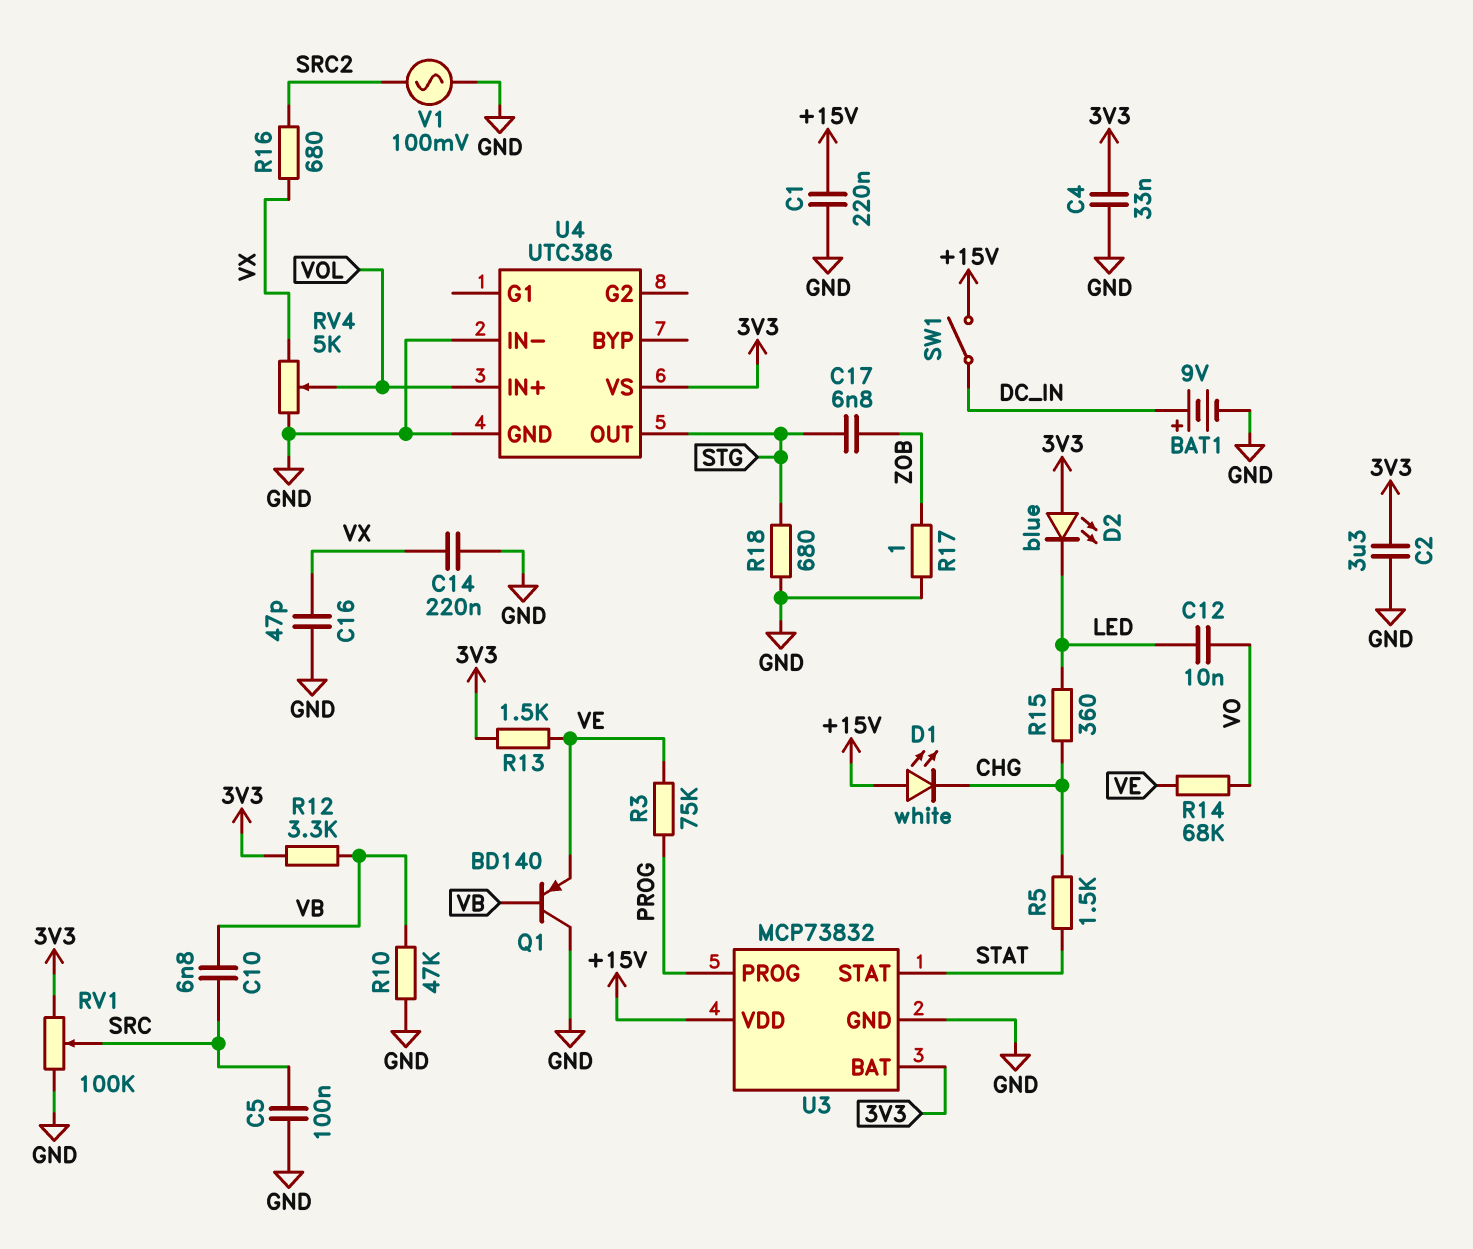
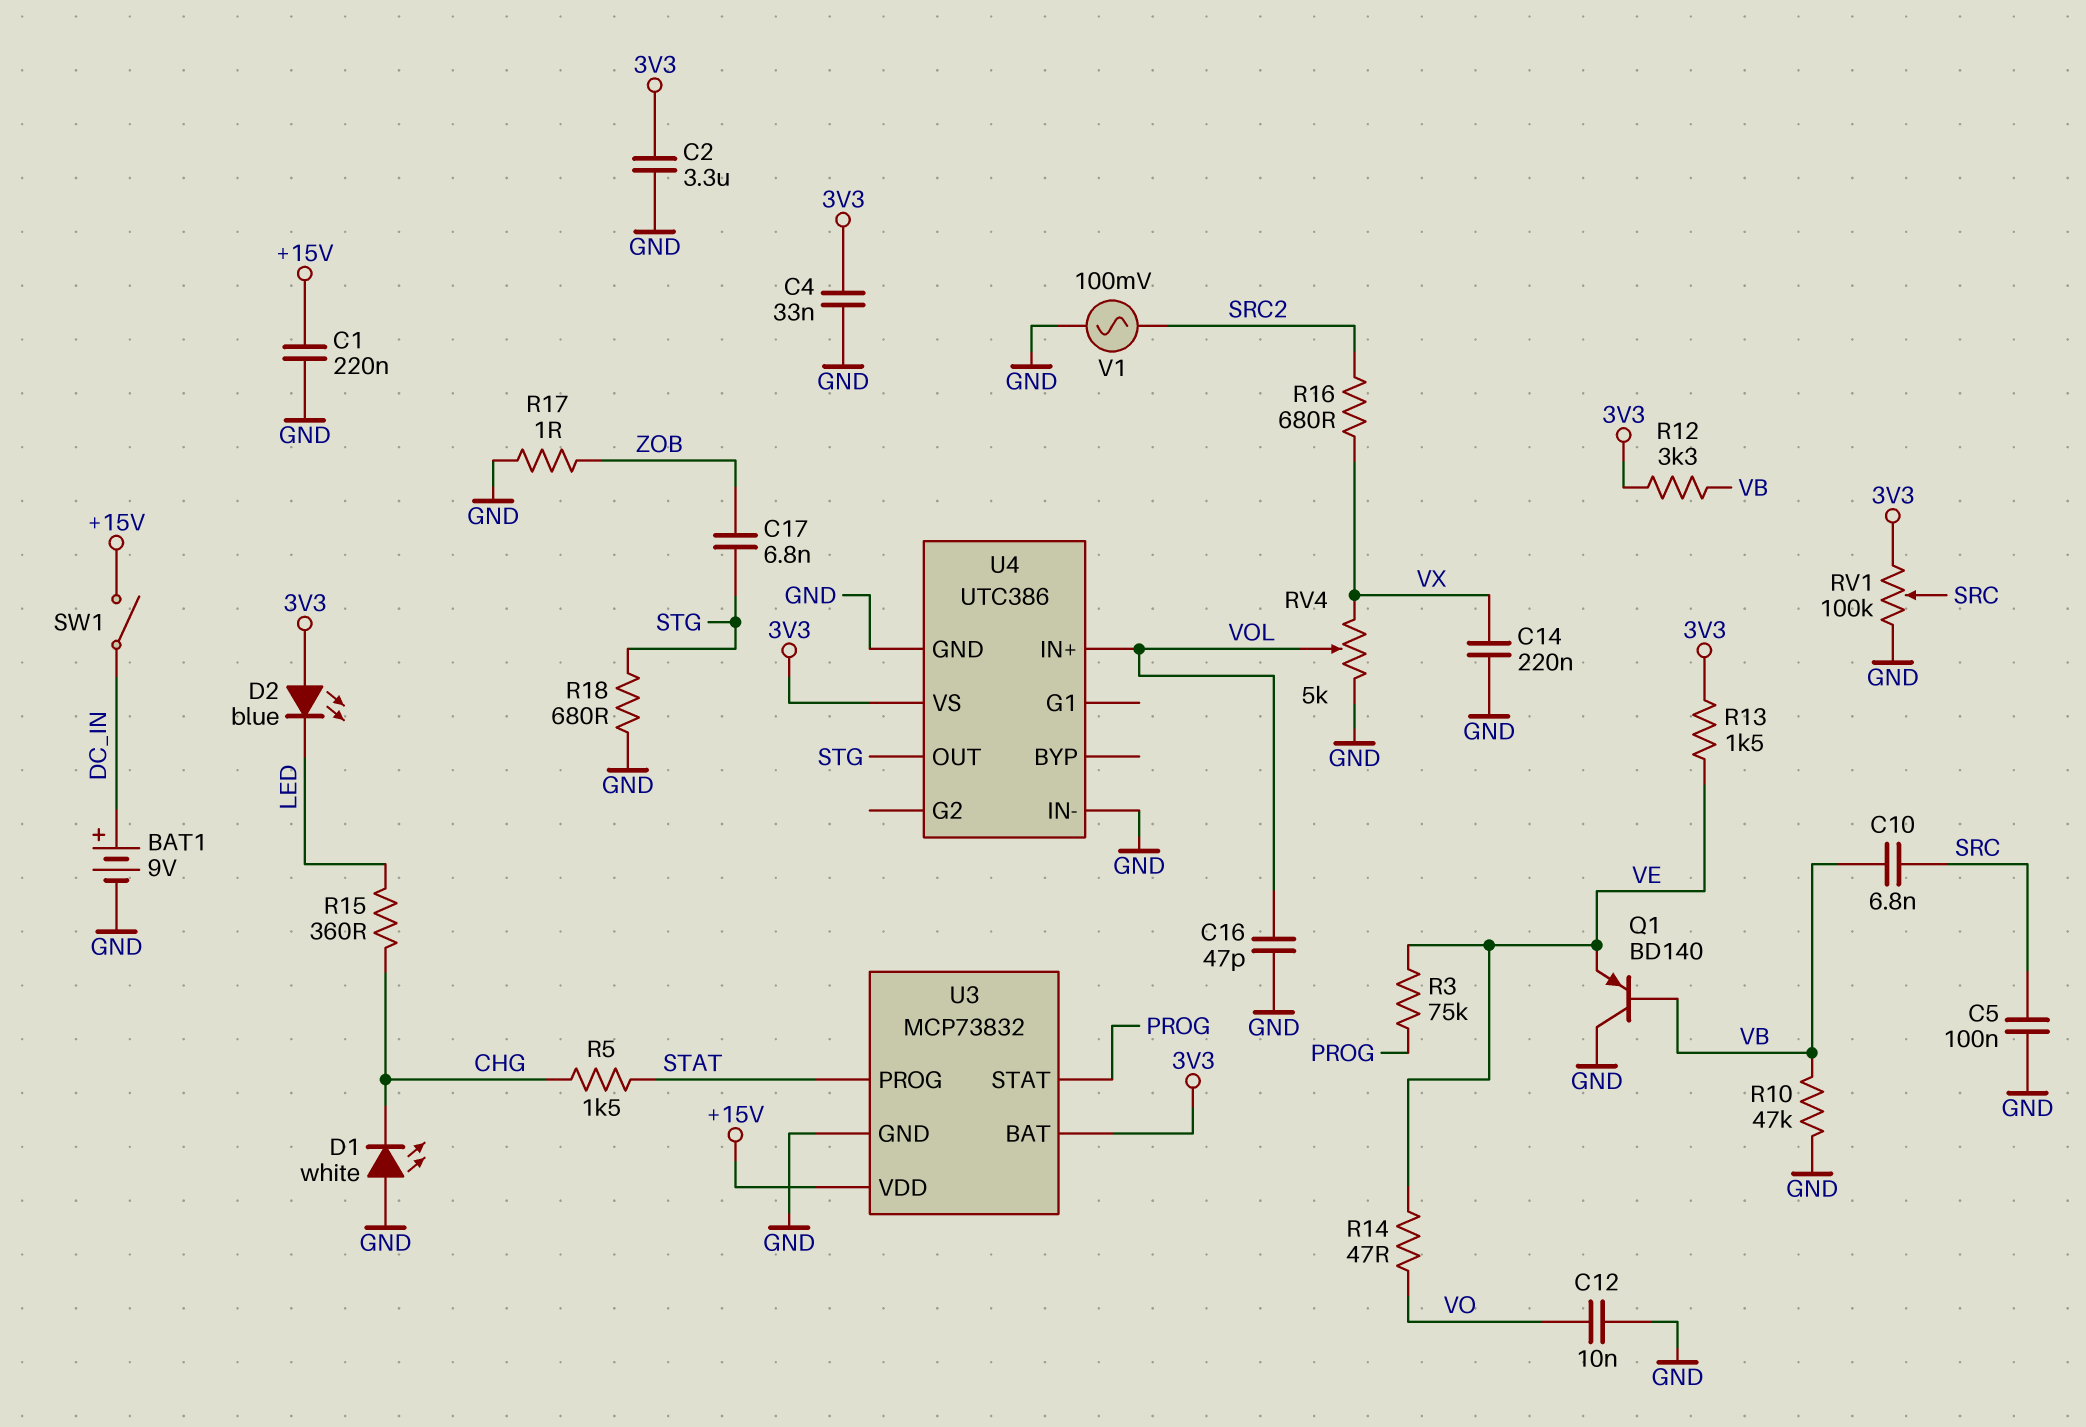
C12: 10nF (LED, VO) -> 10nF (GND, VO)
C16: 47pF (GND, VX) -> 47pF (GND, VOL)
D1: LED white (A +15V, K CHG) -> LED white (A GND, K CHG)
R14: 68k (VE, VO) -> 47 (VE, VO)
U3 pin PROG: PROG -> STAT
U3 pin STAT: STAT -> PROG

